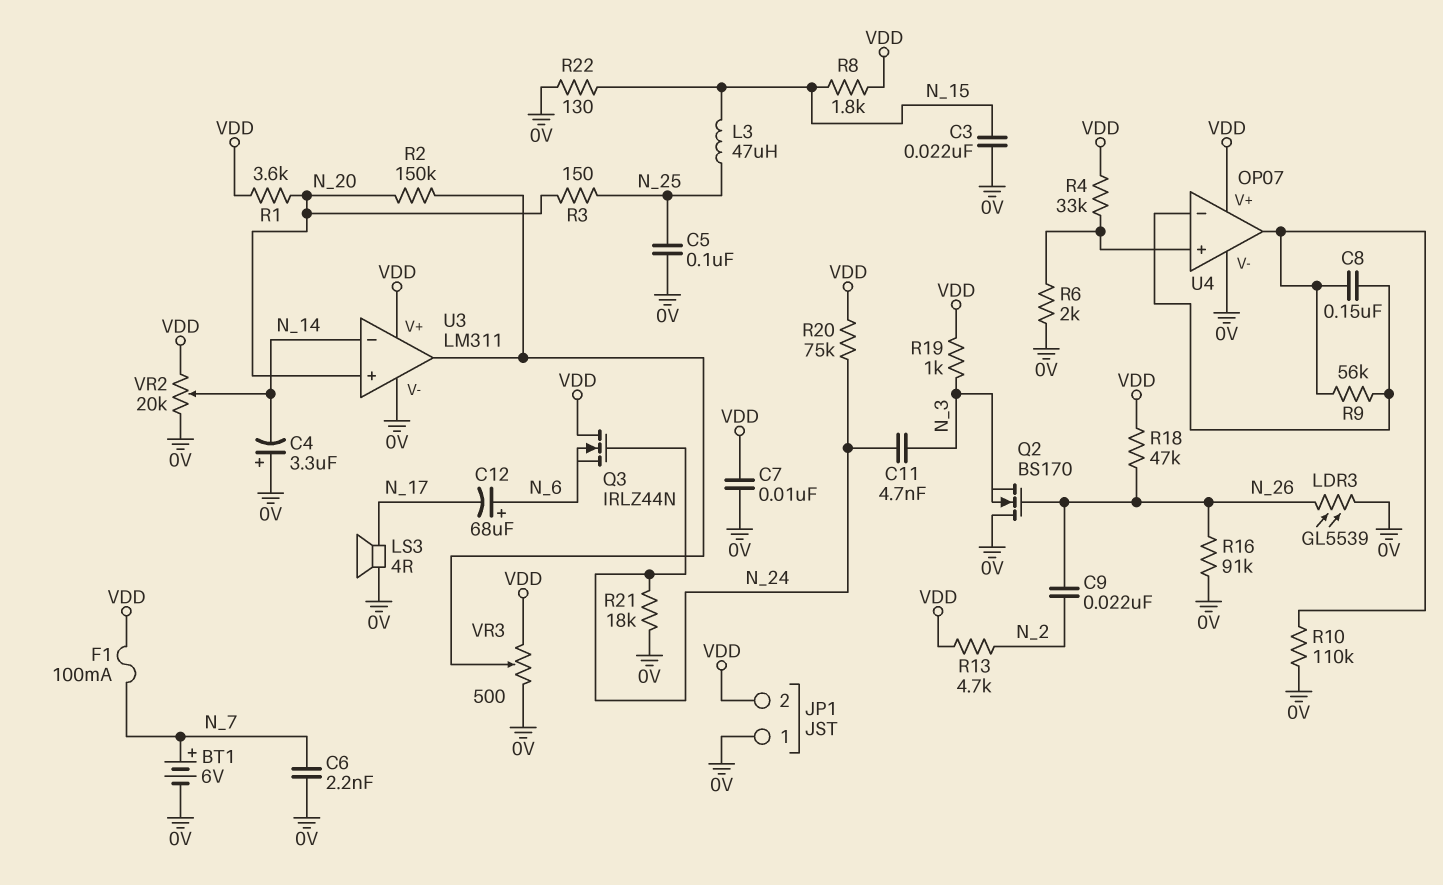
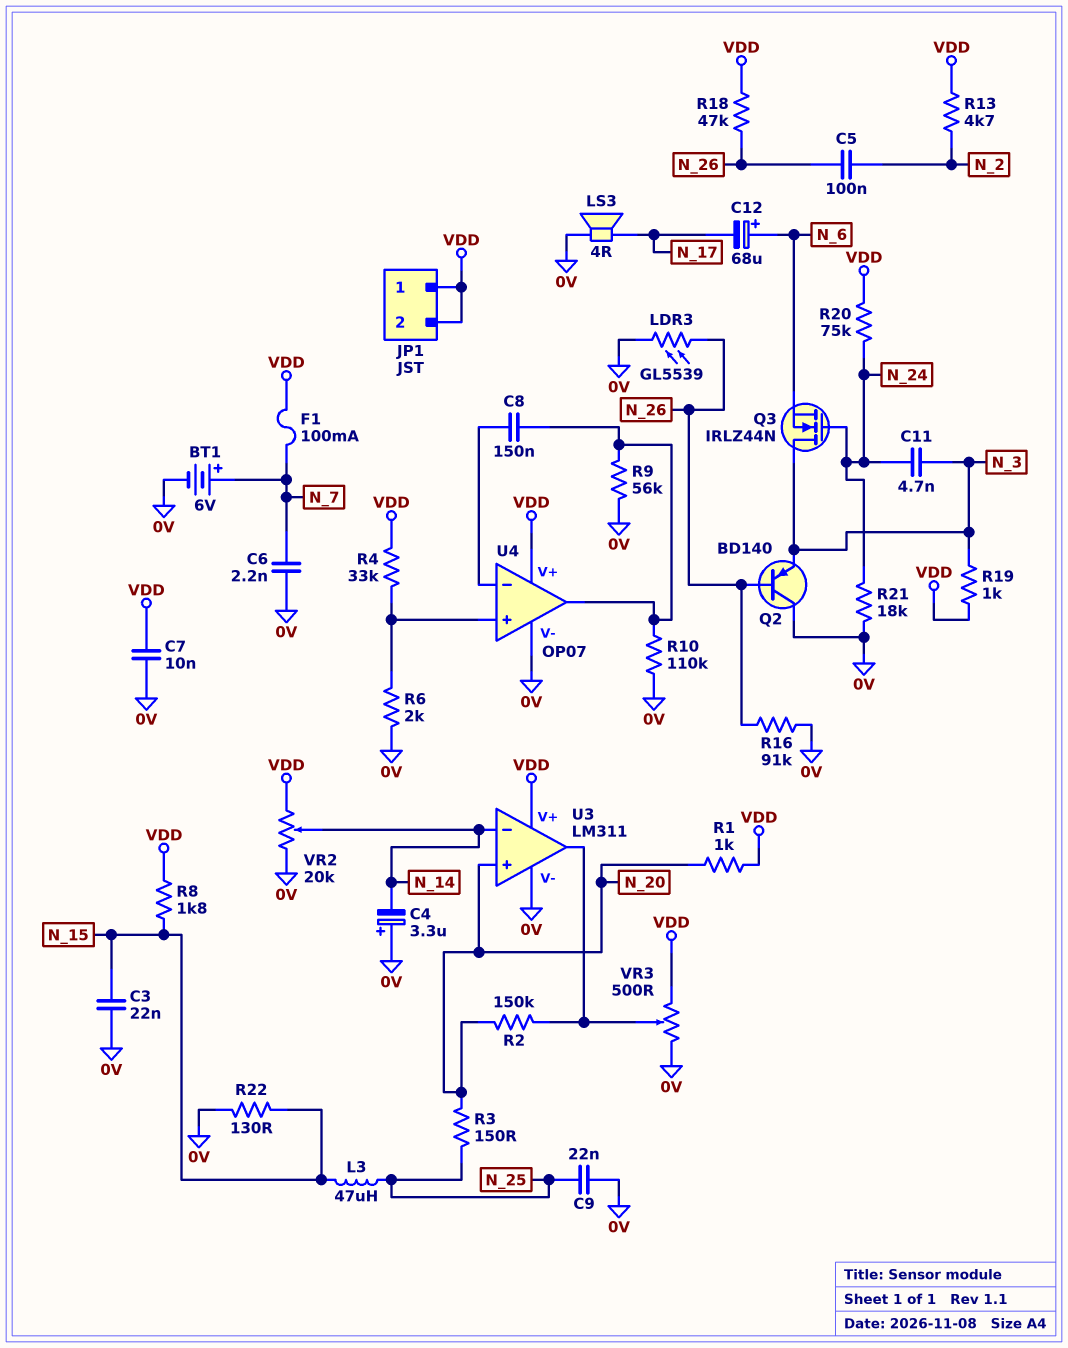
C5: 100nF (0V, N_25) -> 100nF (N_2, N_26)
C9: 22nF (N_2, N_26) -> 22nF (0V, N_25)
JP1 pin 1: 0V -> VDD
Q2: NMOS BS170 (G N_26, D 0V, S N_3) -> PNP BD140 (B N_26, C 0V, E N_3)
Q3: NMOS IRLZ44N (G N_24, D VDD, S N_6) -> NMOS IRLZ44N (G N_24, D N_3, S N_6)
R1: 3.6k (N_20, VDD) -> 1k (N_20, VDD)
R9: 56k (U4/in-, U4/out) -> 56k (0V, U4/out)

